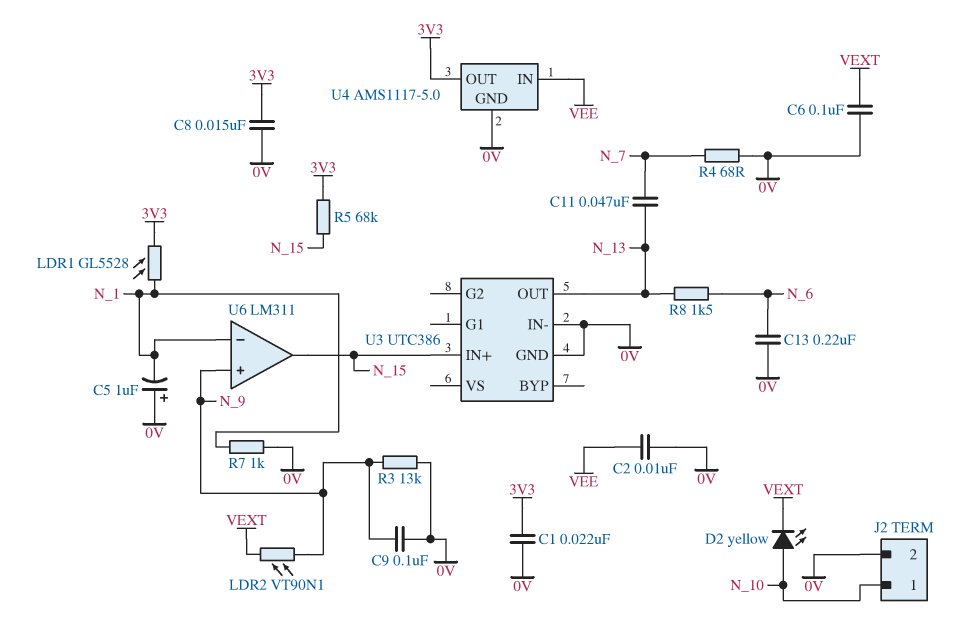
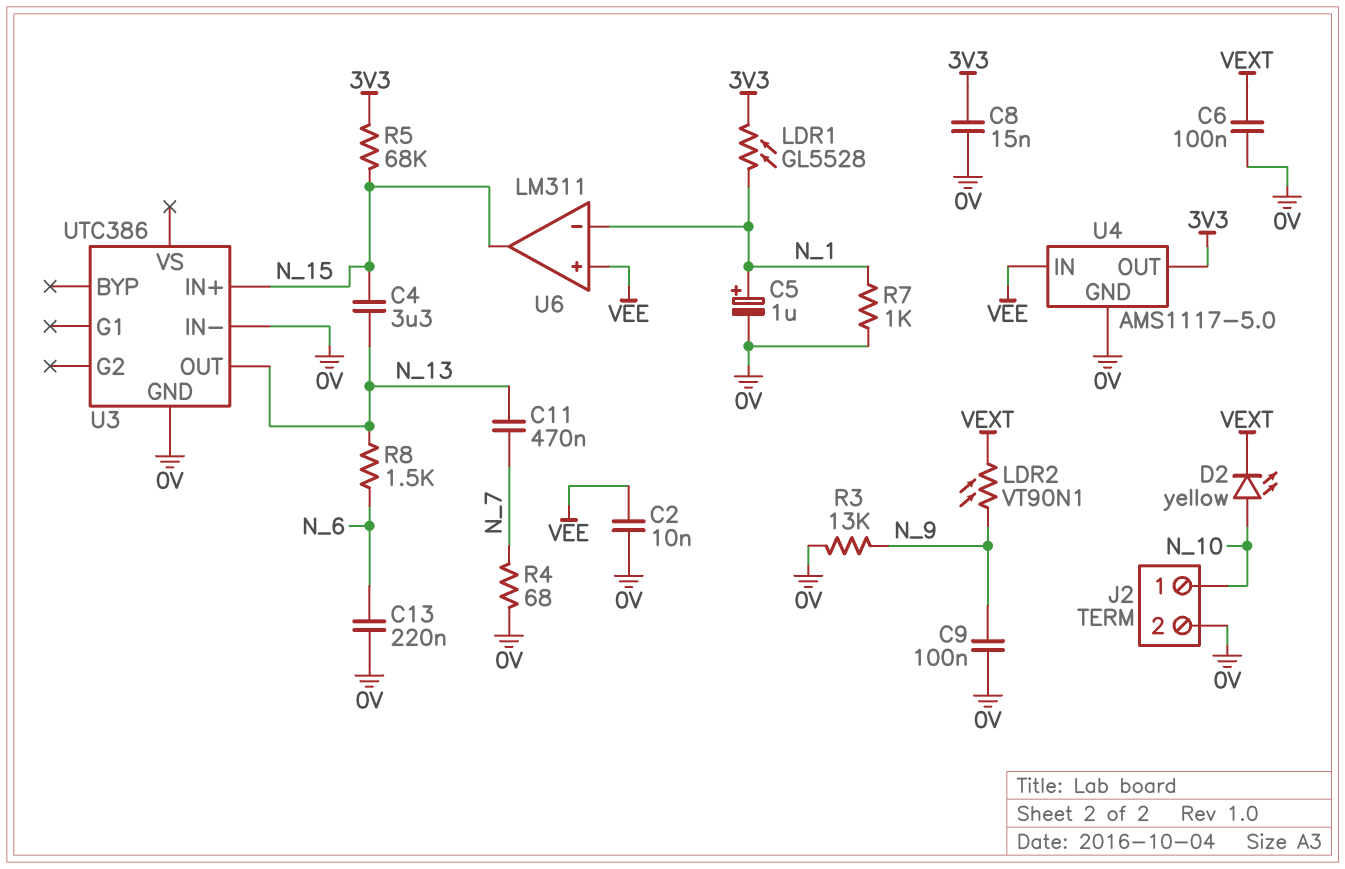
C1: 22nF (0V, 3V3) -> none
C4: none -> 3.3uF (N_13, N_15)
C5: 1uF (plus 0V, minus N_1) -> 1uF (plus N_1, minus 0V)
C11: 47nF (N_7, N_13) -> 470nF (N_7, N_13)
U6 pin in+: N_9 -> VEE

